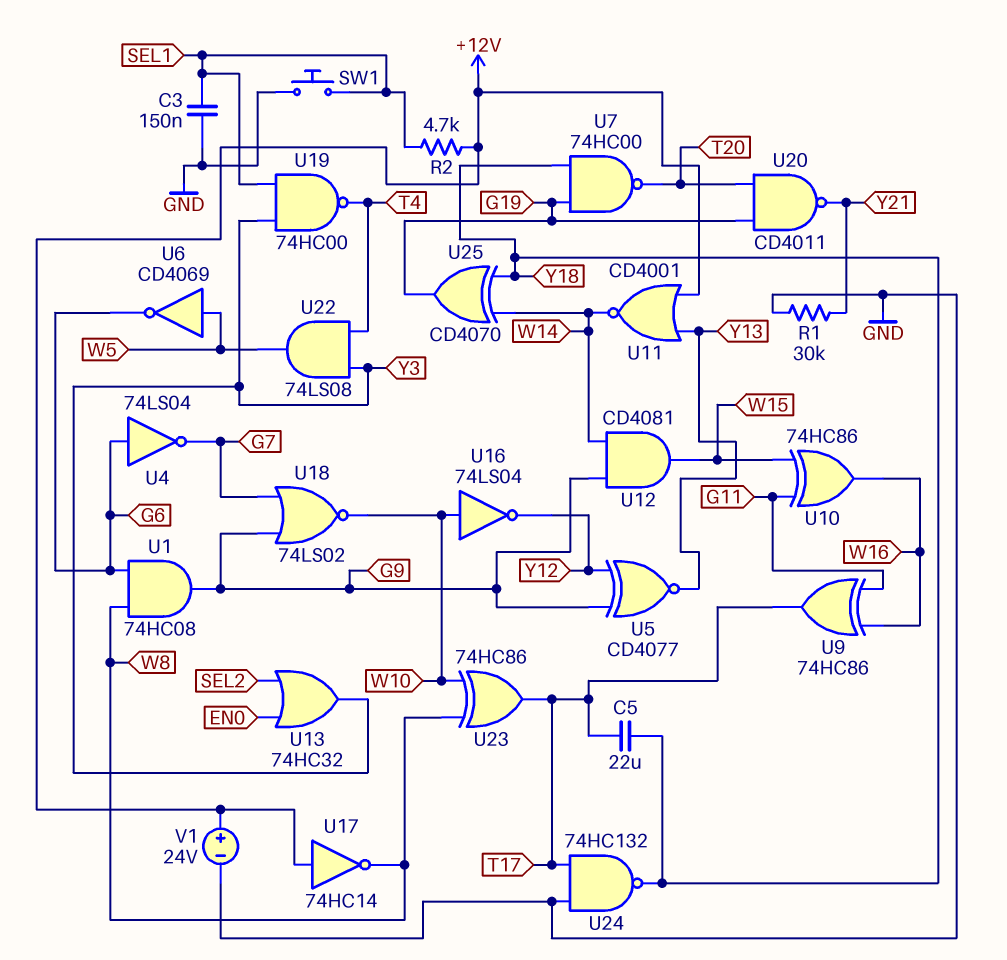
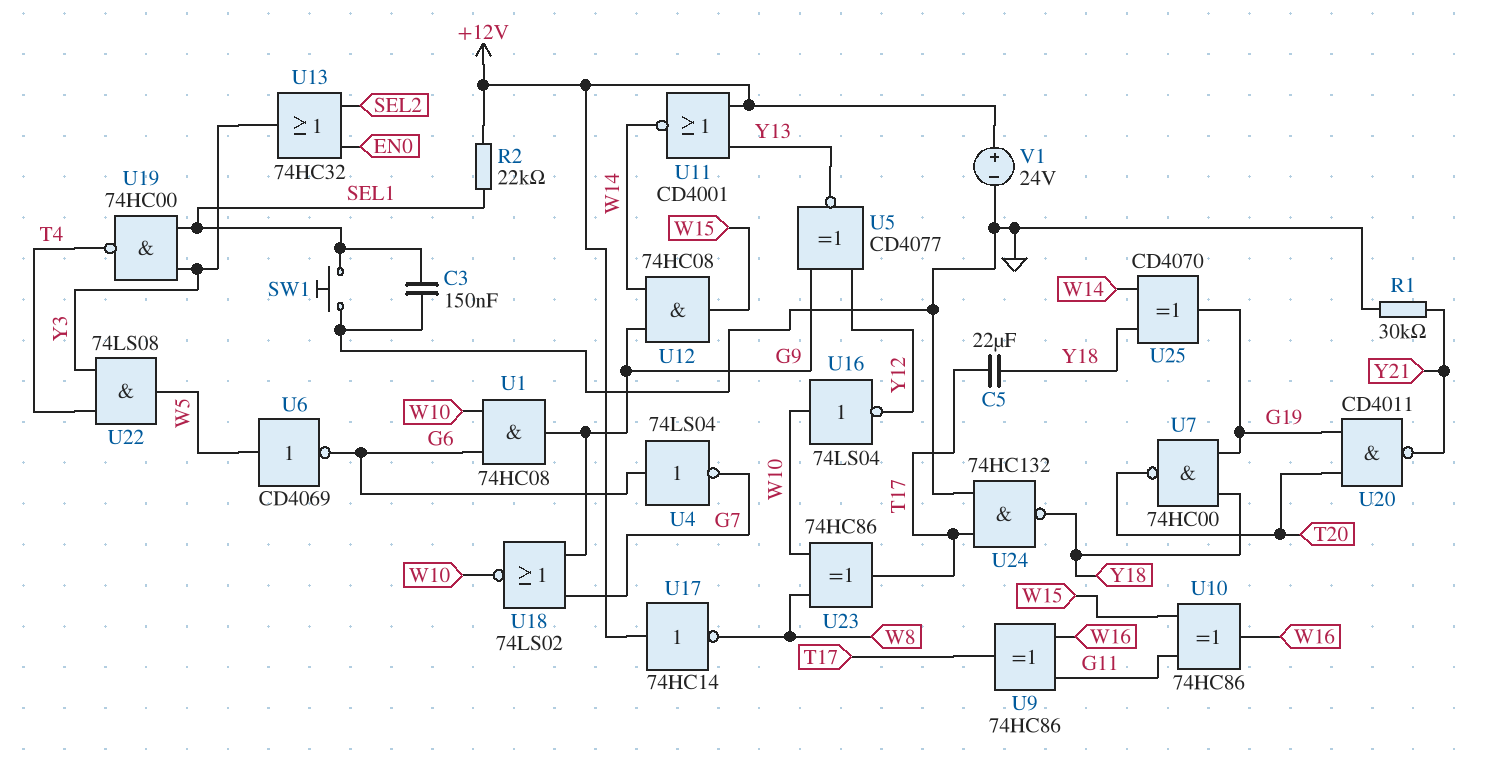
R2: 4.7k (+12V, SEL1) -> 22k (+12V, SEL1)
U1: AND 74HC08 (in G6, in W8, out G9) -> AND 74HC08 (in G6, in W10, out G9)
U12: AND CD4081 (in G9, in W14, out W15) -> AND 74HC08 (in G9, in W14, out W15)

